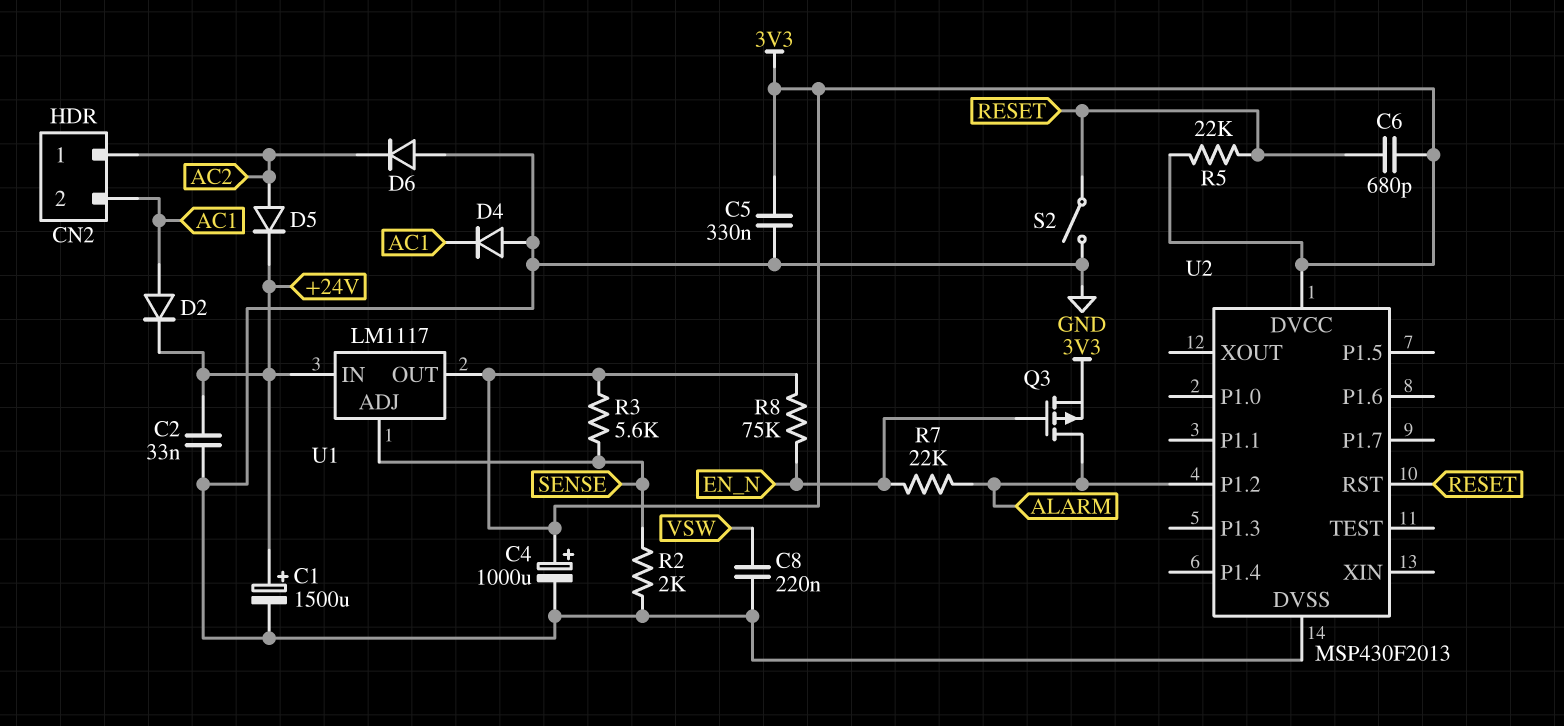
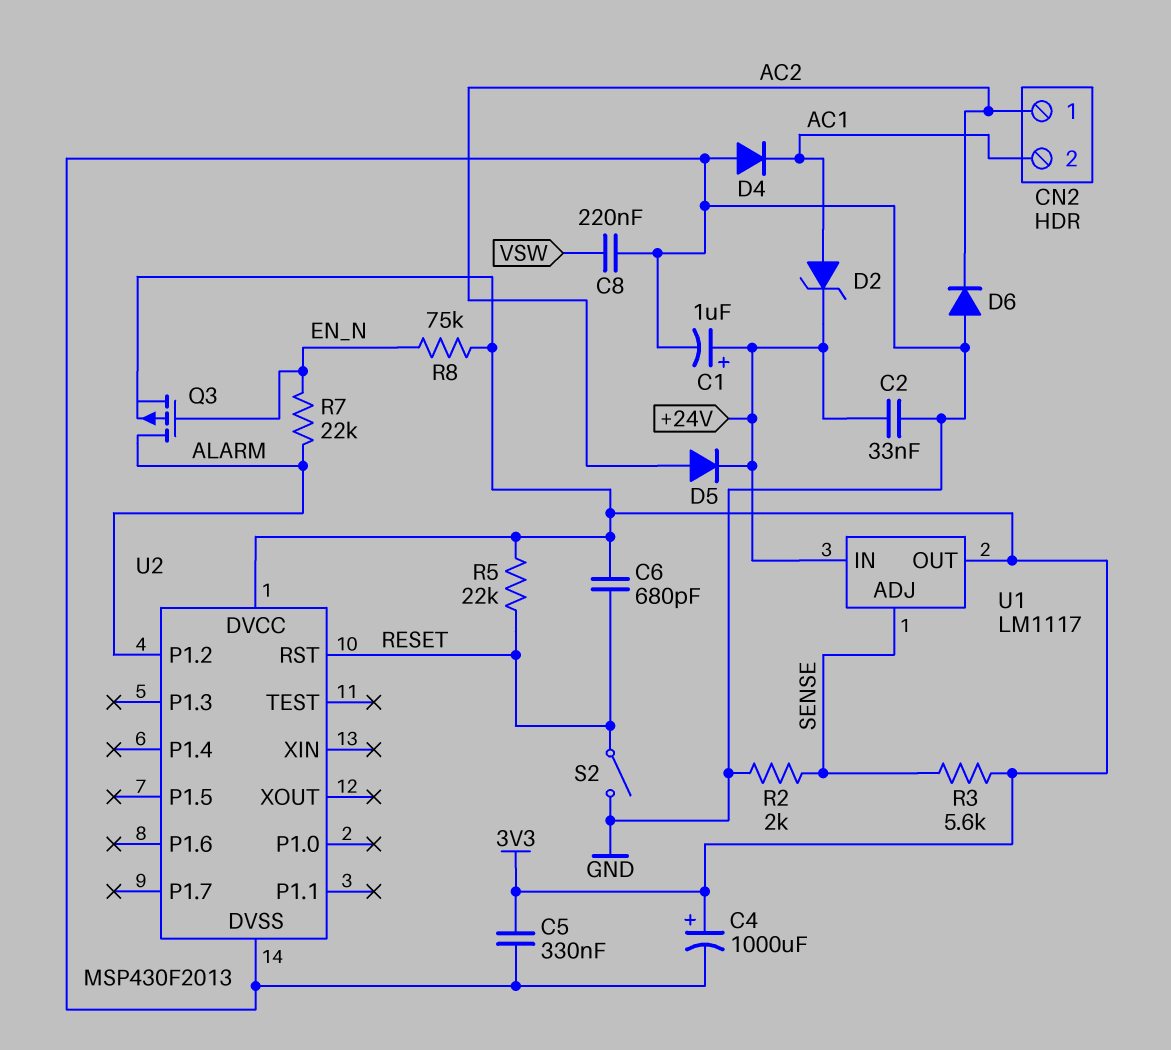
C1: 1500uF (plus +24V, minus GND) -> 1uF (plus +24V, minus GND)
D2: diode (A AC1, K +24V) -> zener (A AC1, K +24V)

